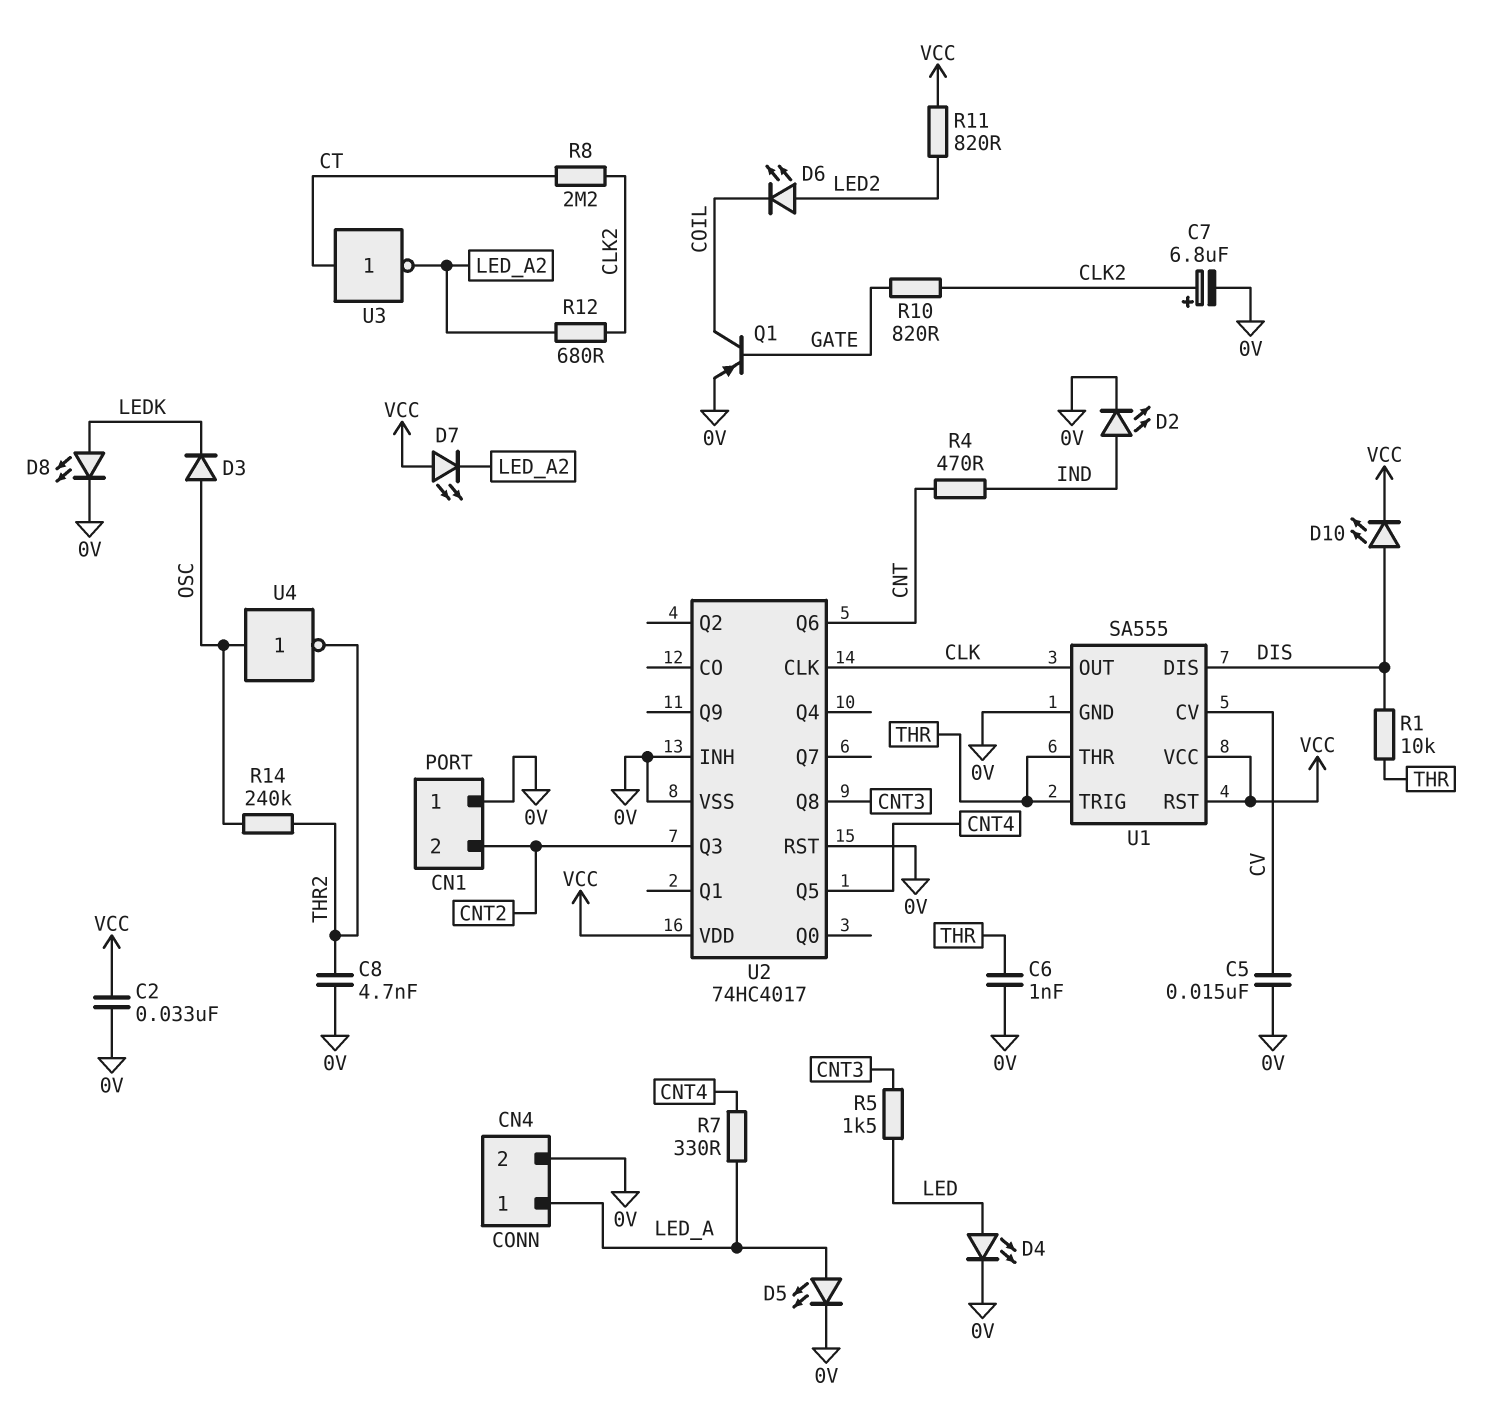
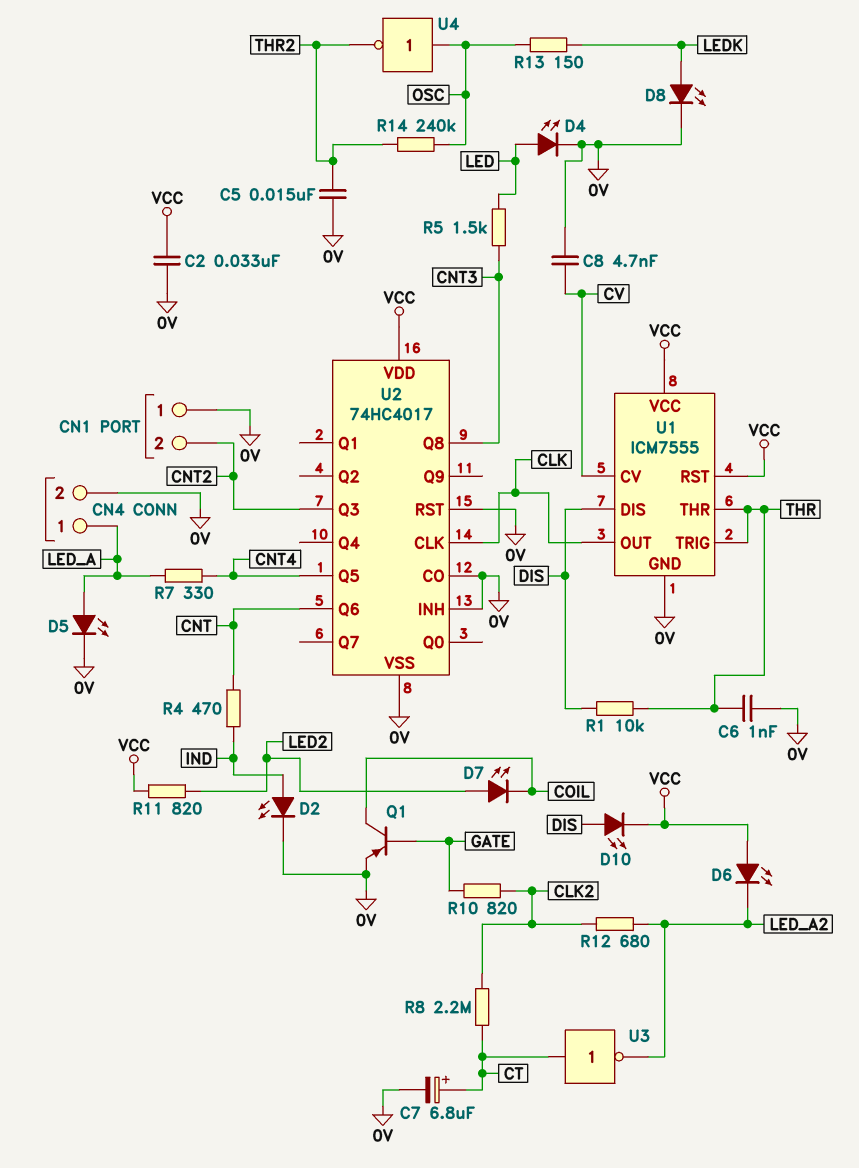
C5: 15nF (0V, CV) -> 15nF (0V, THR2)
C7: 6.8uF (plus CLK2, minus 0V) -> 6.8uF (plus CT, minus 0V)
C8: 4.7nF (0V, THR2) -> 4.7nF (0V, CV)
D3: diode (A OSC, K LEDK) -> none
D6: LED (A LED2, K COIL) -> LED (A VCC, K LED_A2)
D7: LED (A VCC, K LED_A2) -> LED (A LED2, K COIL)
R13: none -> 150 (LEDK, OSC)
U1: SA555 -> ICM7555
U2 pin CO: none -> 0V

